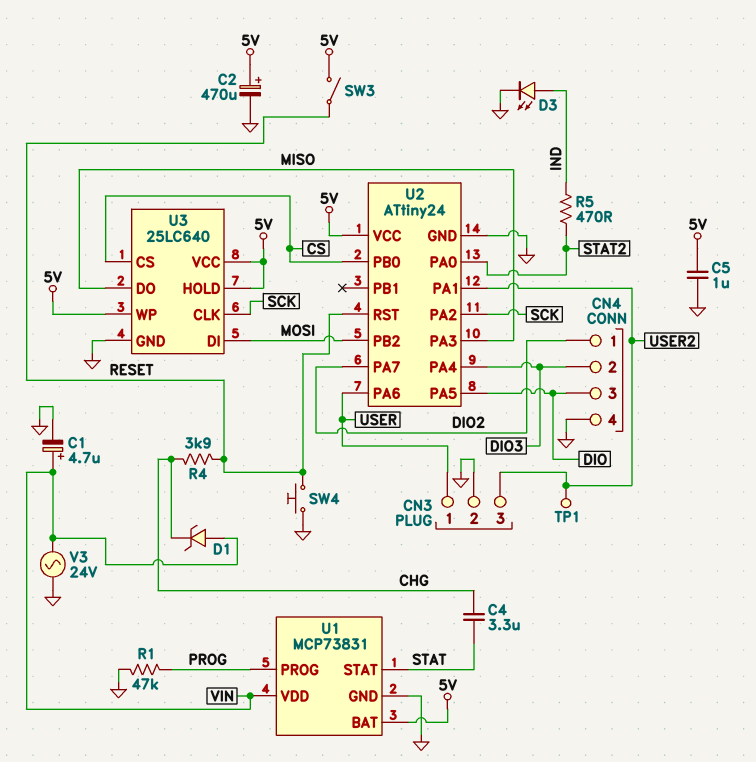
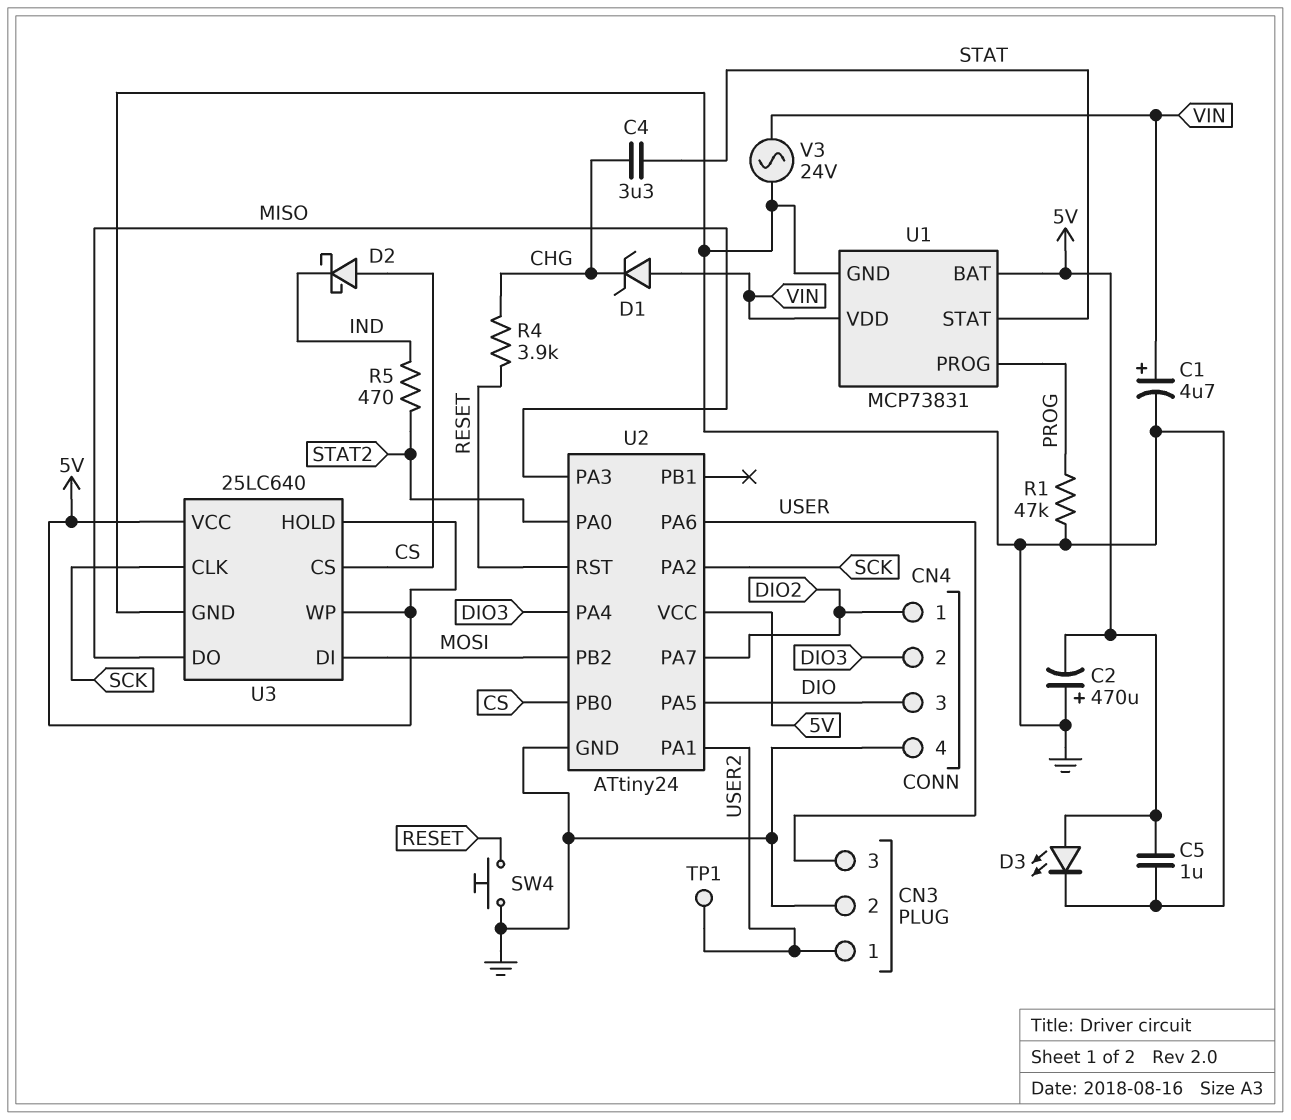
C2: 470uF (plus 5V, minus GND) -> 470uF (plus GND, minus 5V)
CN3 pin 1: USER -> USER2
CN3 pin 3: USER2 -> USER
D2: none -> schottky (A CS, K IND)
D3: LED (A IND, K GND) -> LED (A 5V, K GND)
SW3: switch (5V, RESET) -> none

